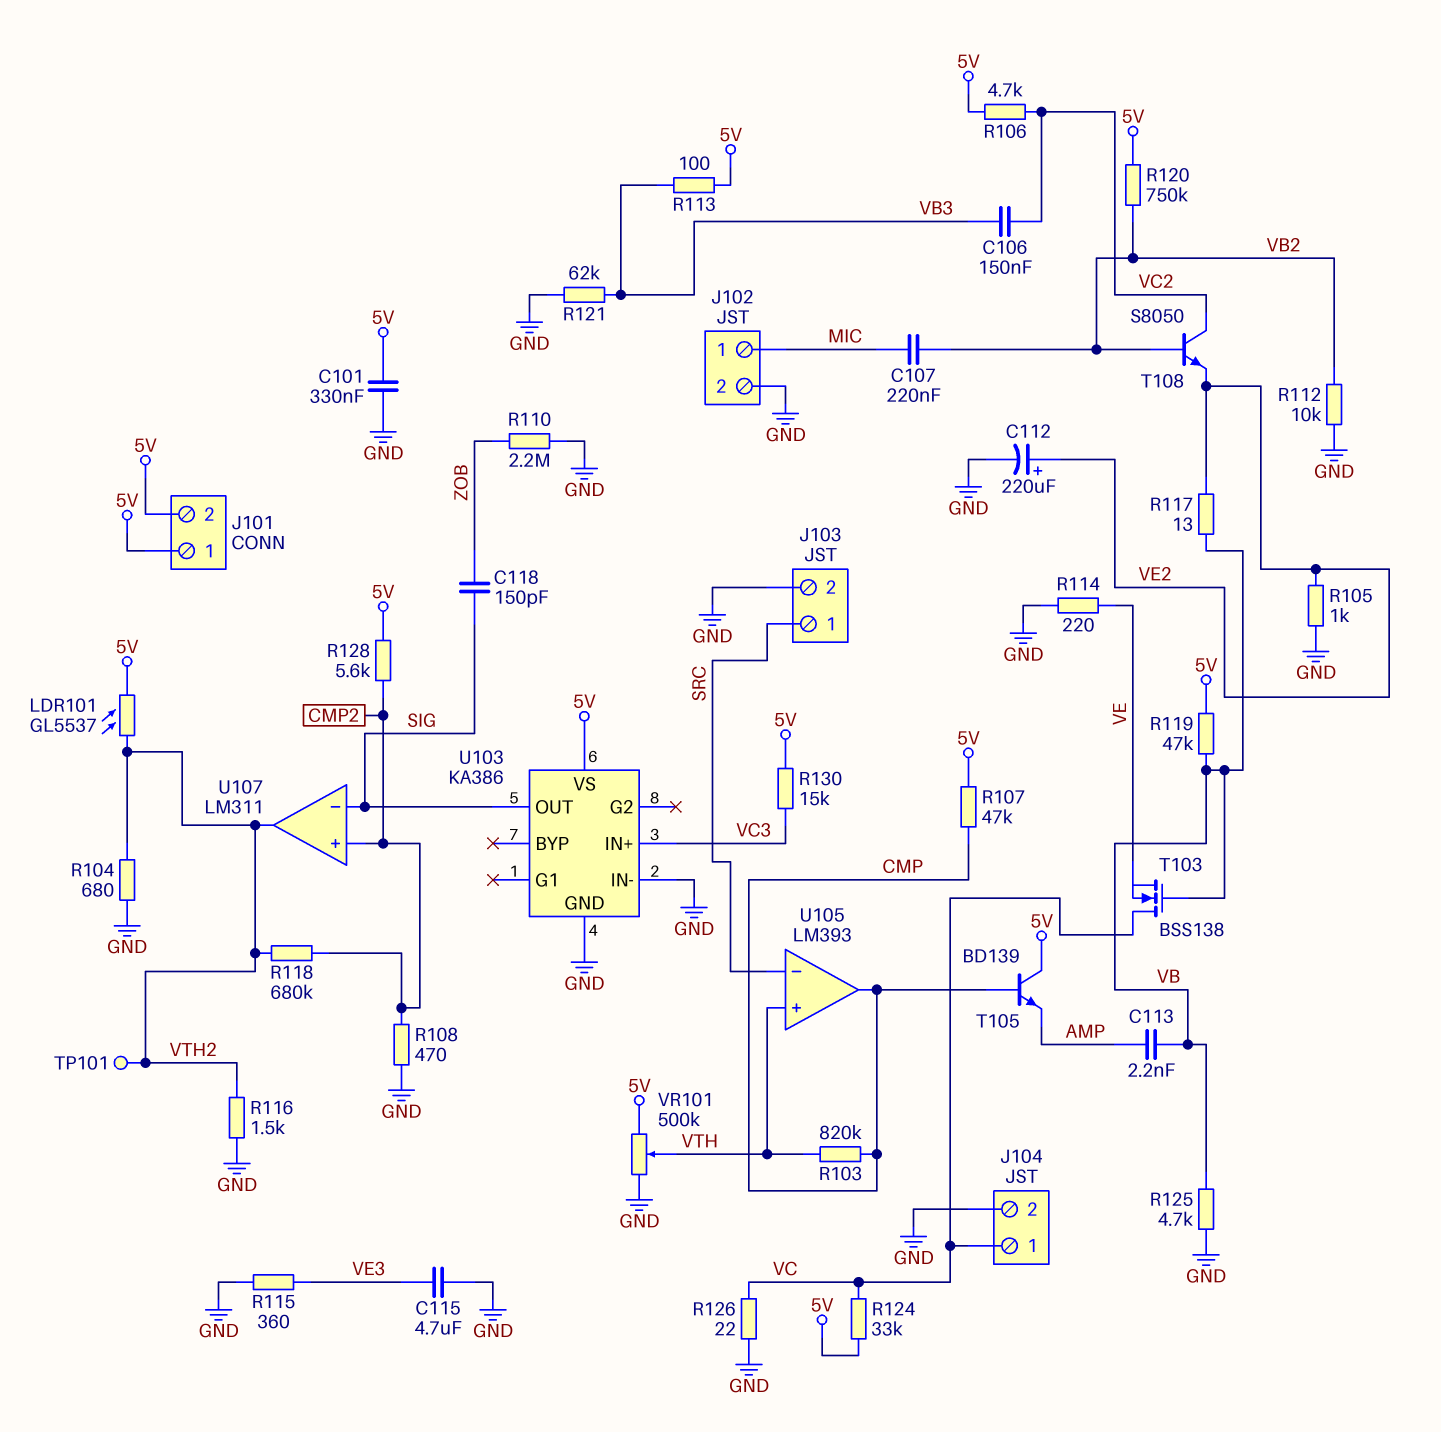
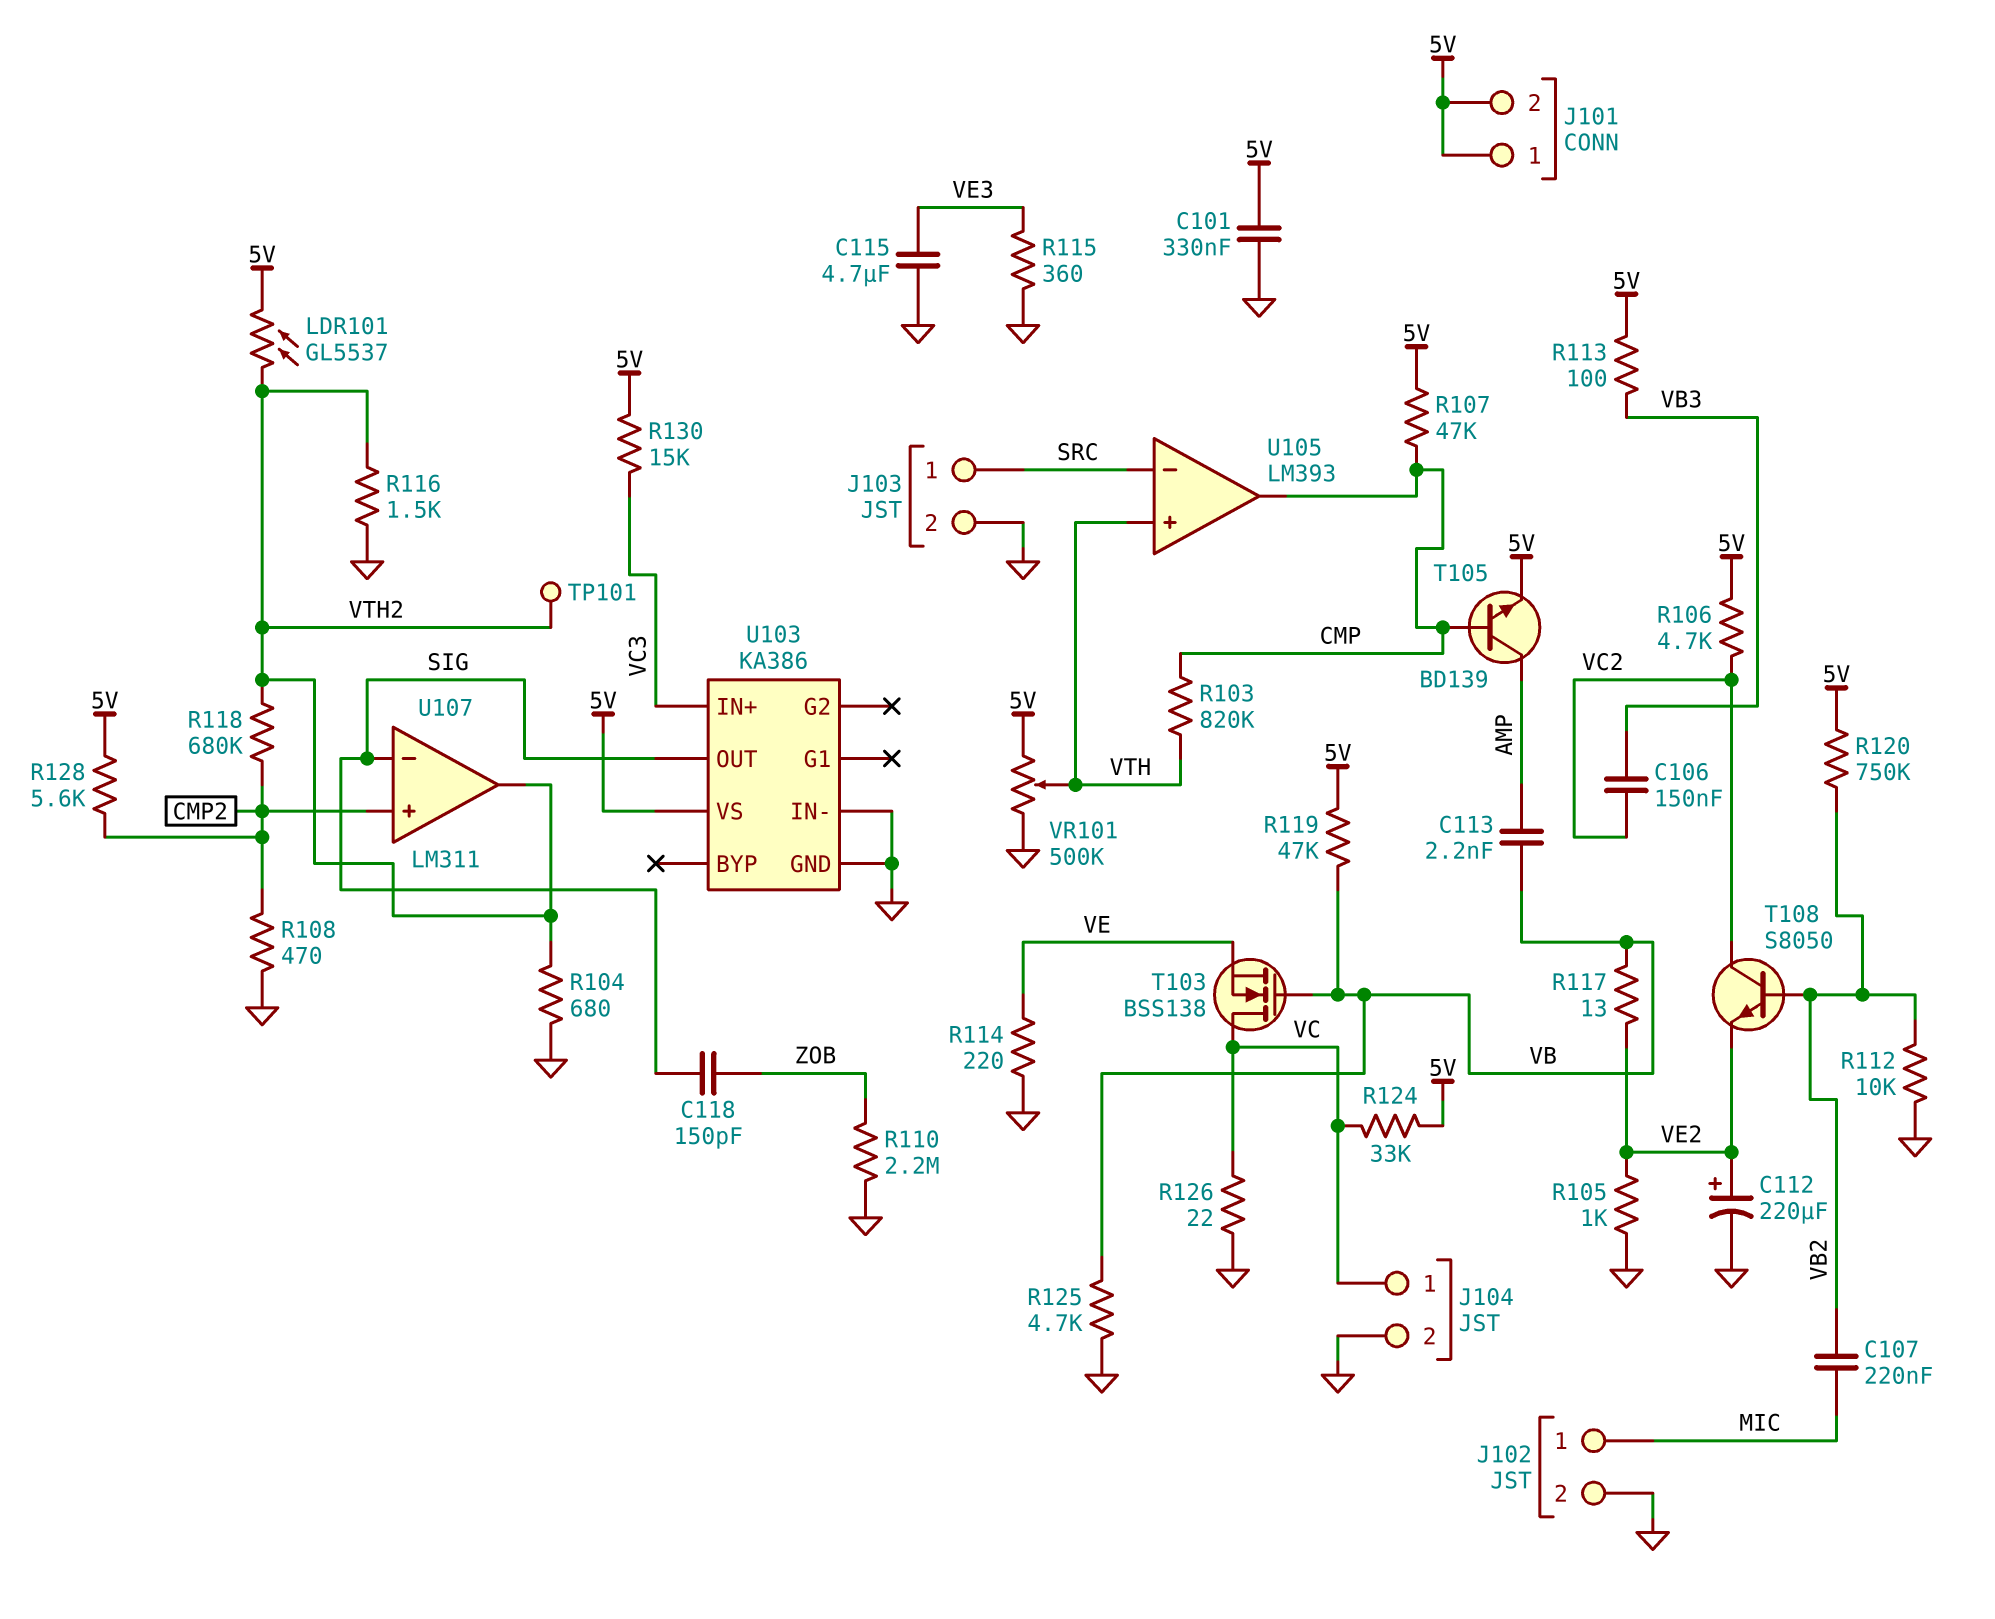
R121: 62k (GND, VB3) -> none
T105: NPN BD139 (B CMP, C 5V, E AMP) -> NPN BD139 (B CMP, C AMP, E 5V)

